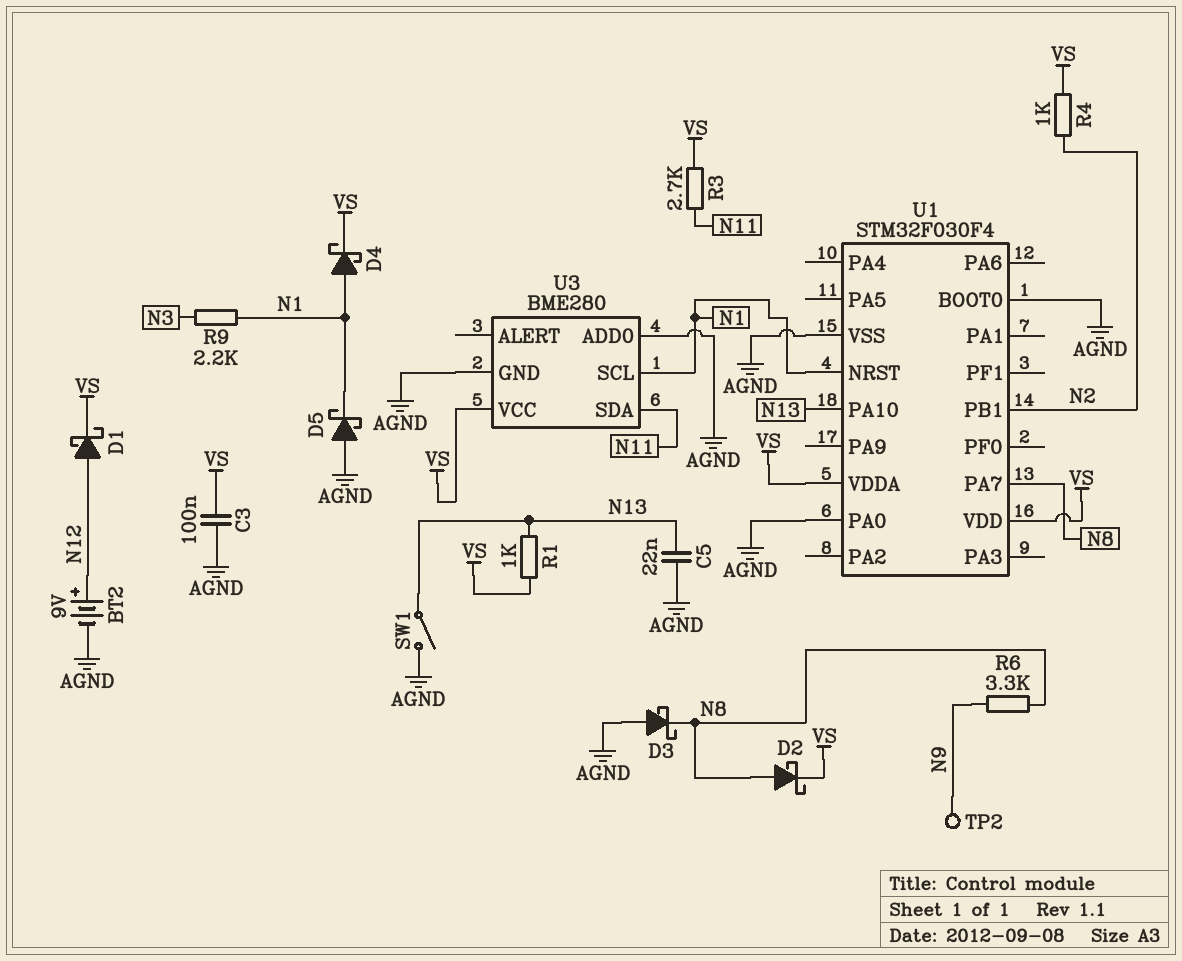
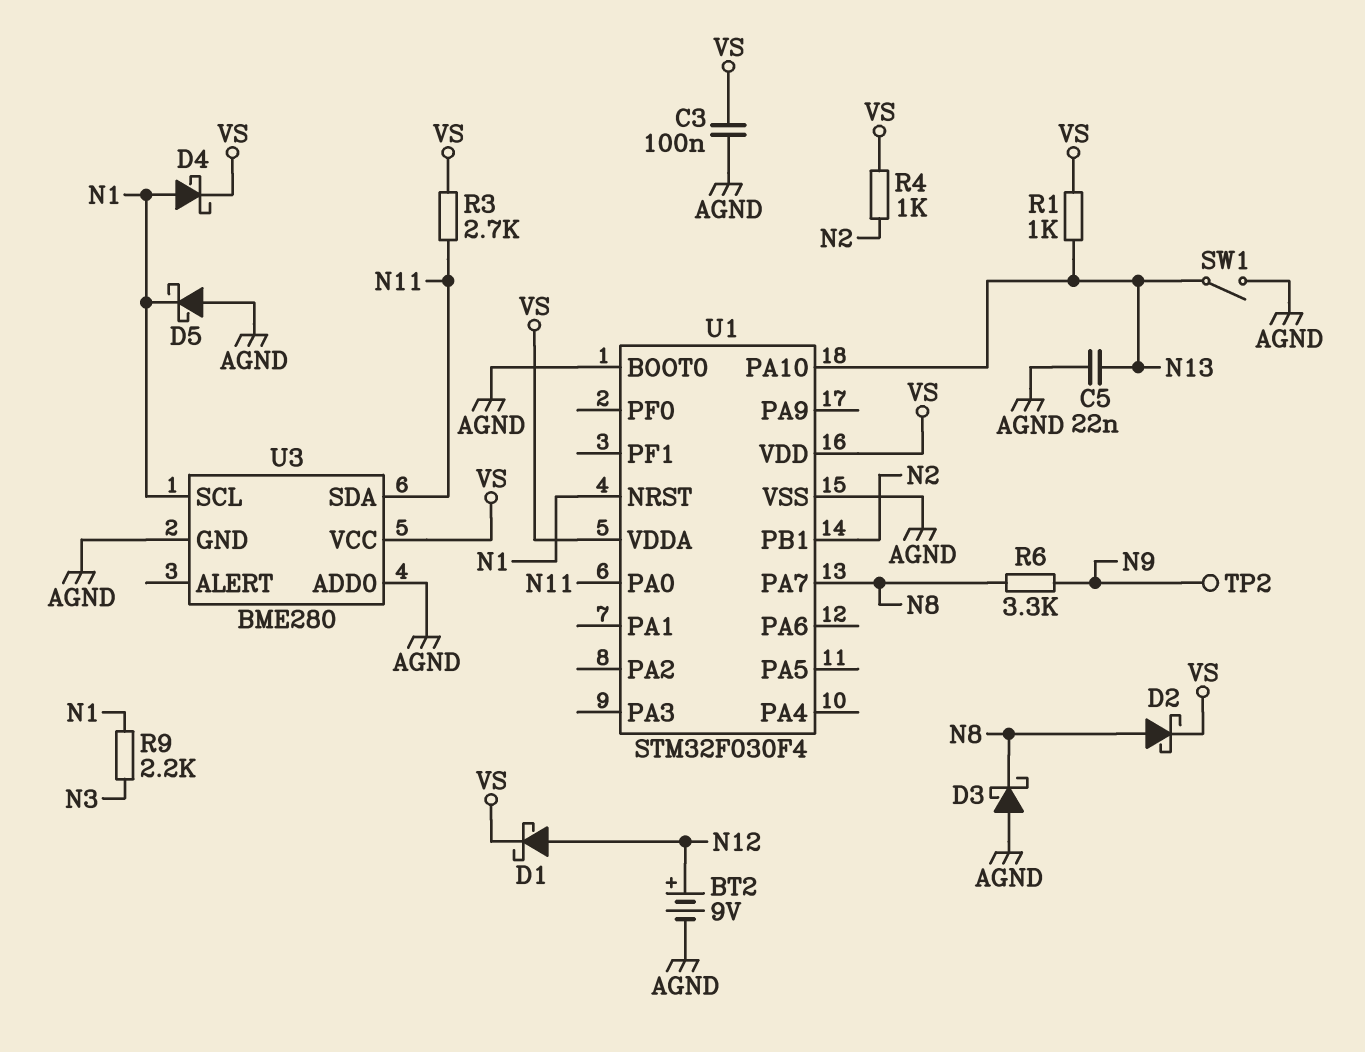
U1 pin PA0: AGND -> N11

